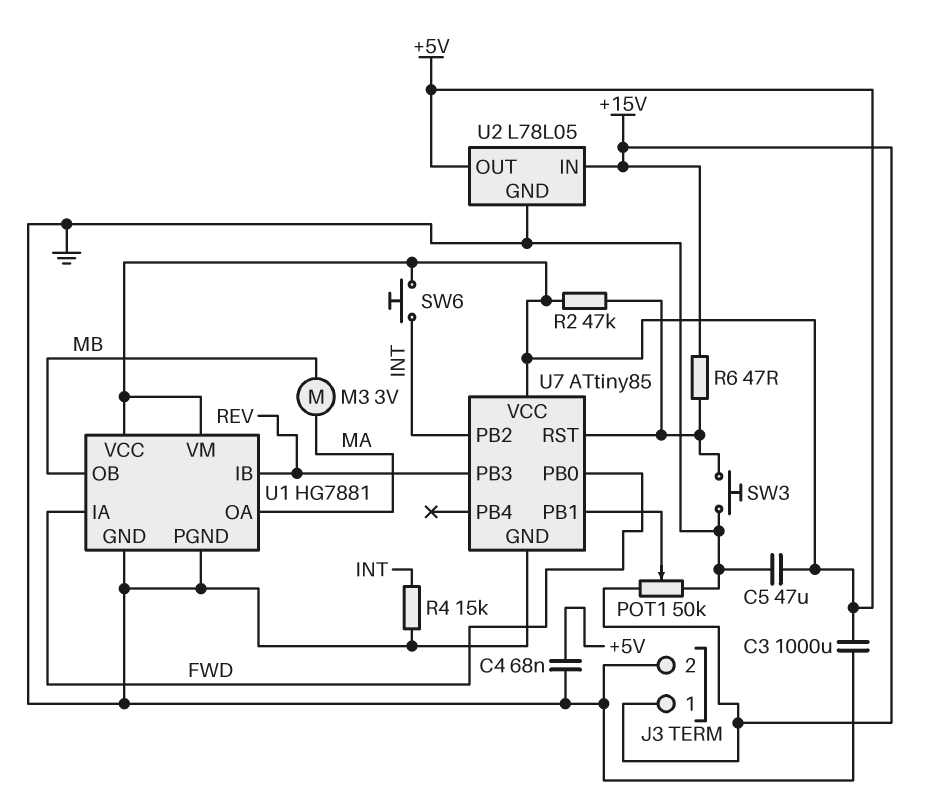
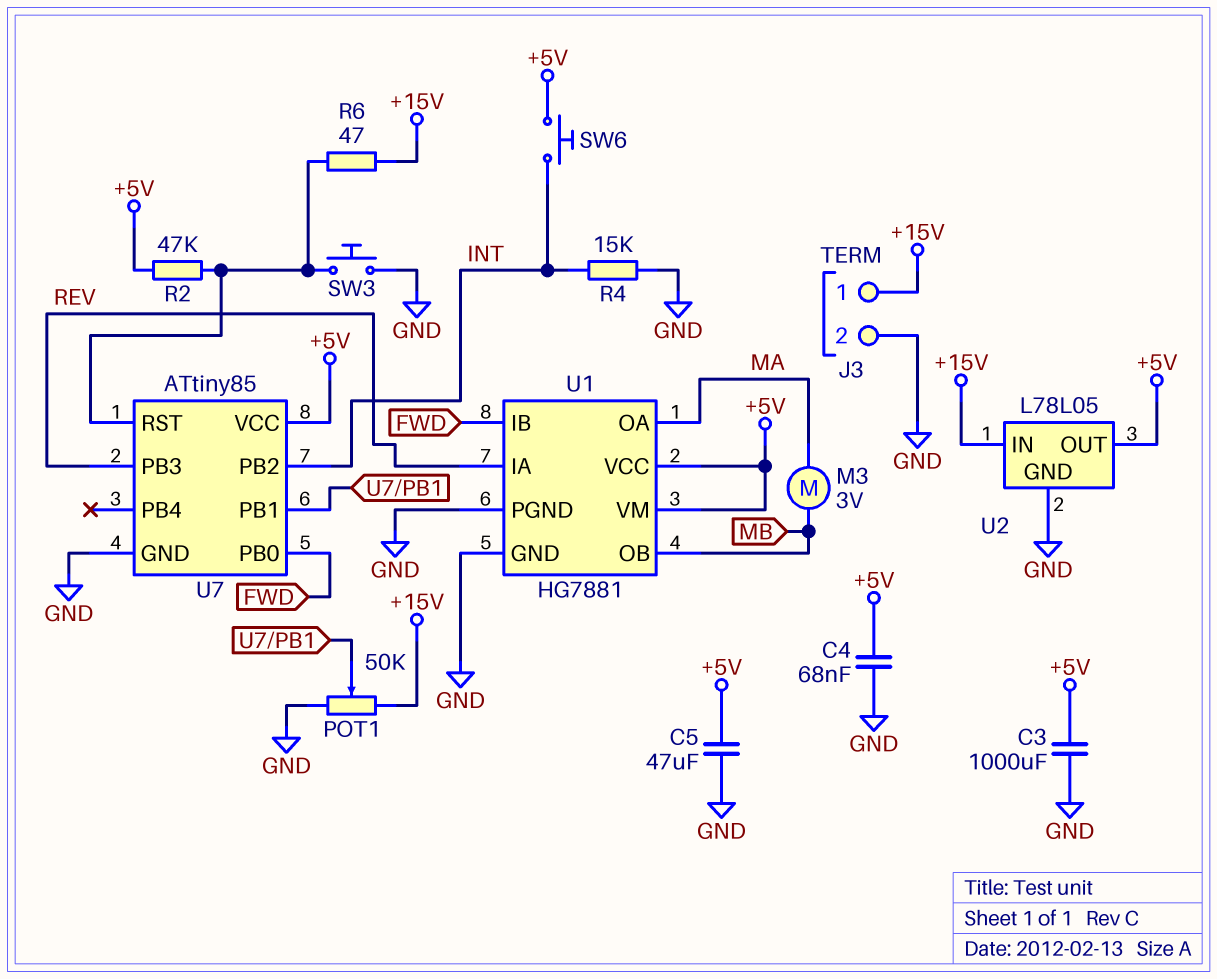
U1 pin IA: FWD -> REV
U1 pin IB: REV -> FWD

